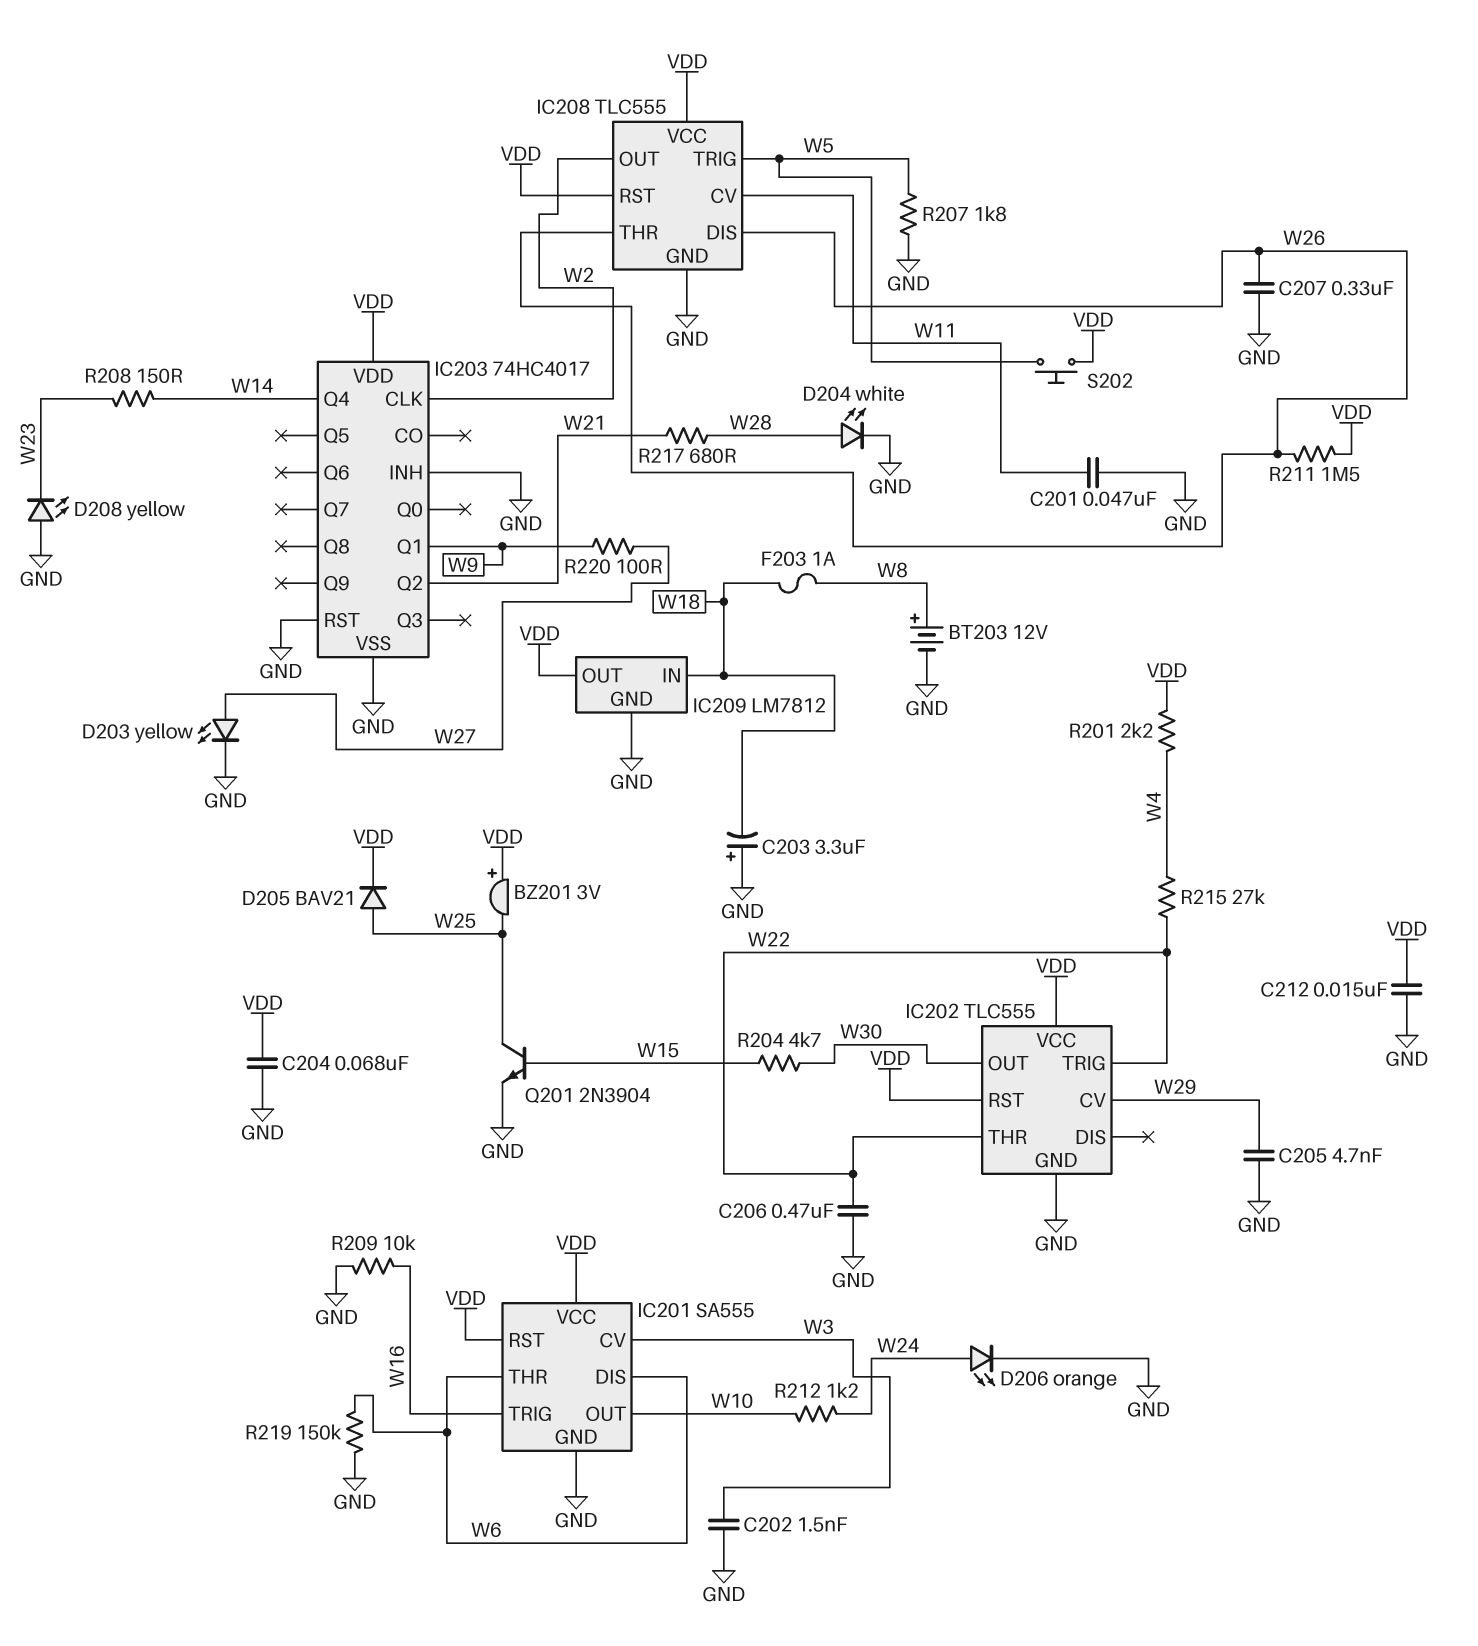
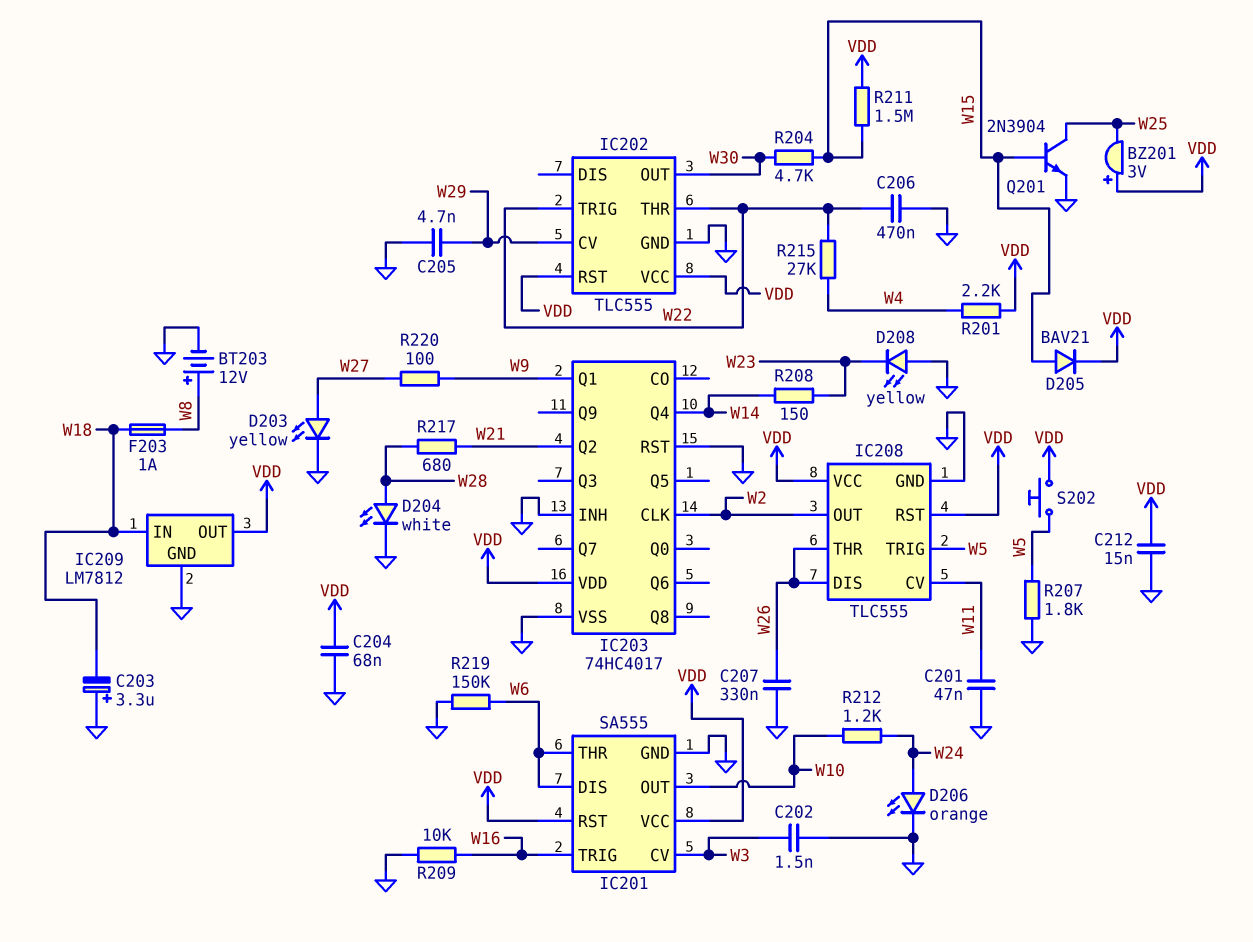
D205: diode BAV21 (A W25, K VDD) -> diode BAV21 (A W15, K VDD)
R211: 1.5M (VDD, W26) -> 1.5M (VDD, W15)

